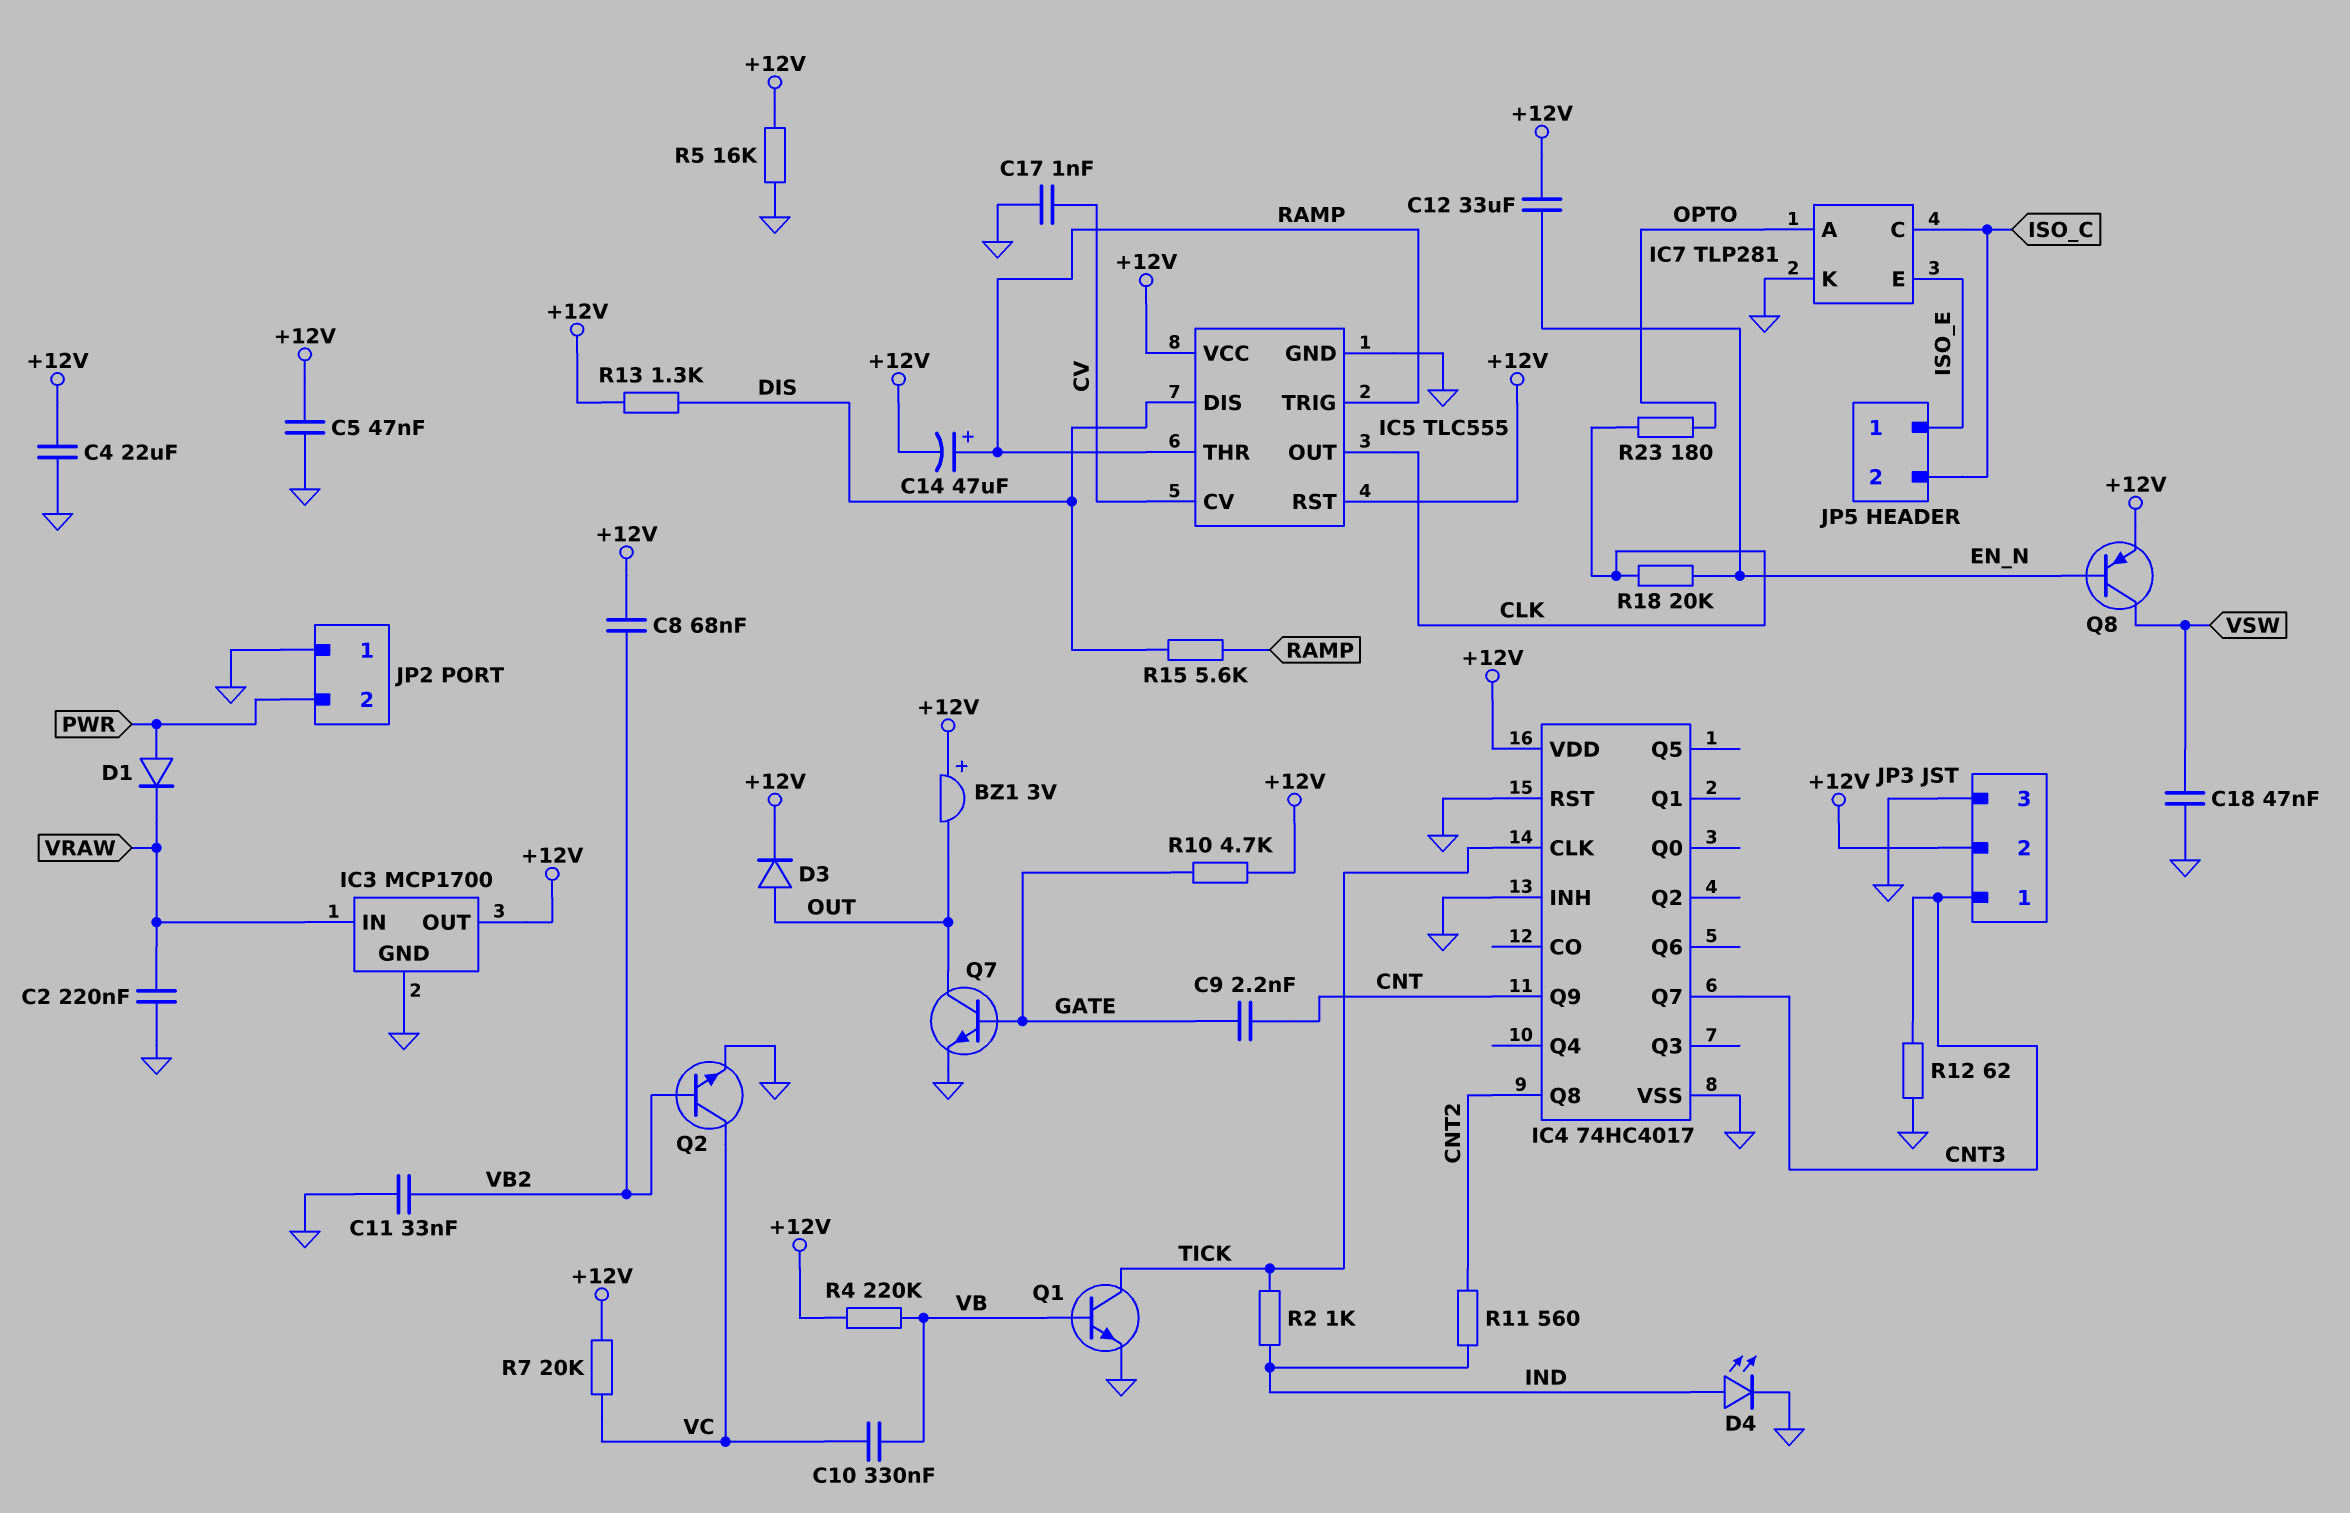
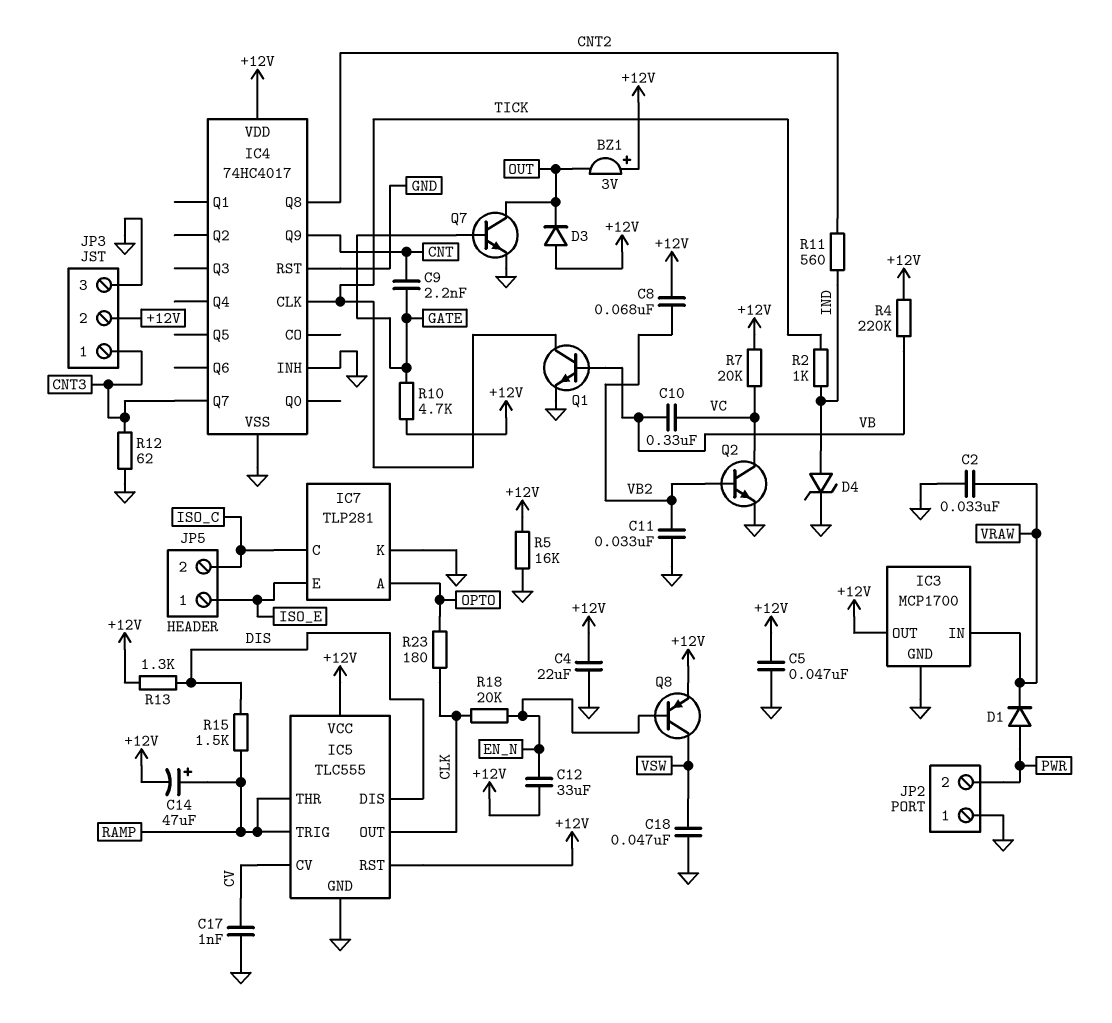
C2: 220nF (GND, VRAW) -> 33nF (GND, VRAW)
D3: diode (A OUT, K +12V) -> diode (A +12V, K OUT)
D4: LED (A IND, K GND) -> zener (A IND, K GND)
R15: 5.6k (DIS, RAMP) -> 1.5k (DIS, RAMP)

